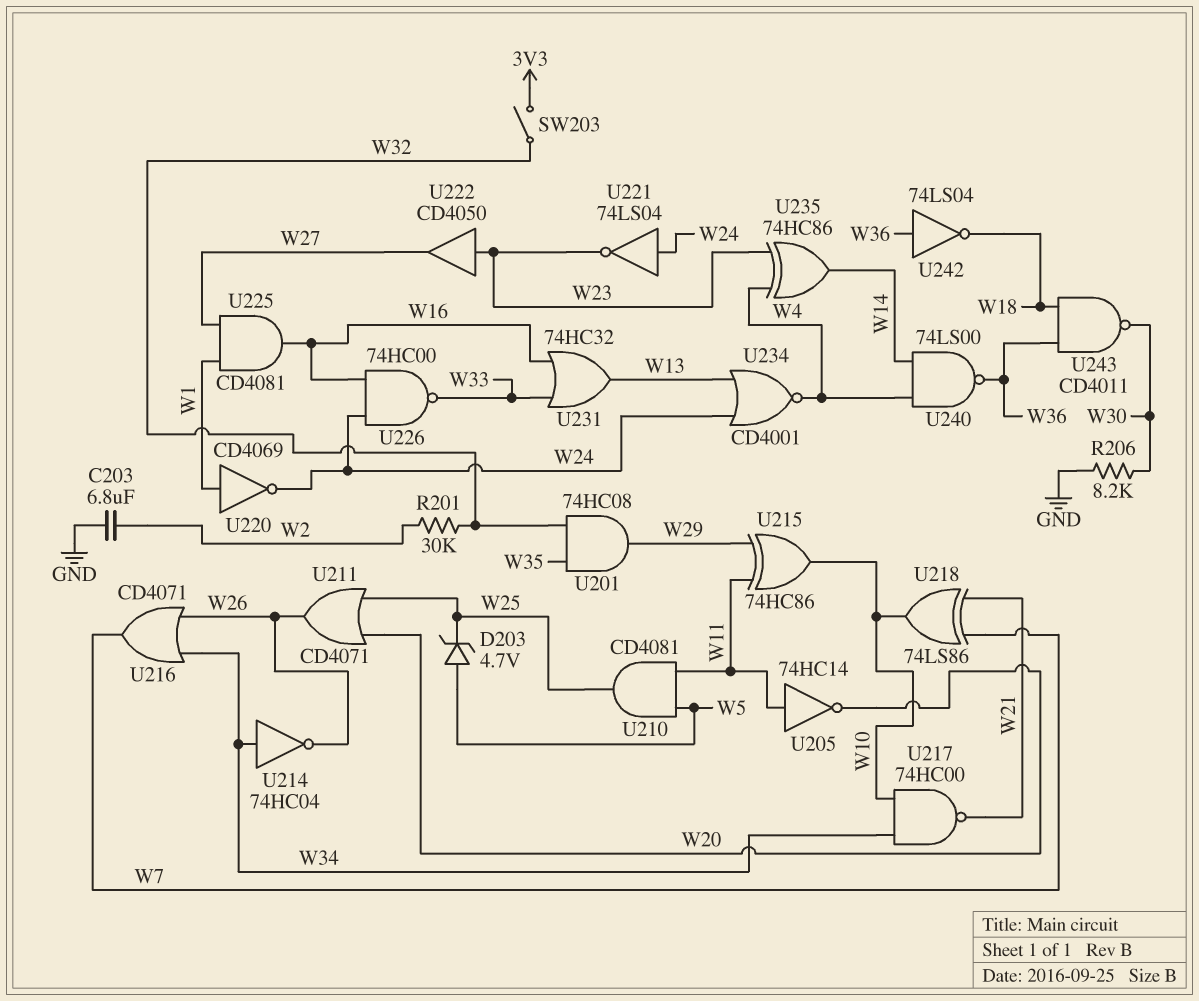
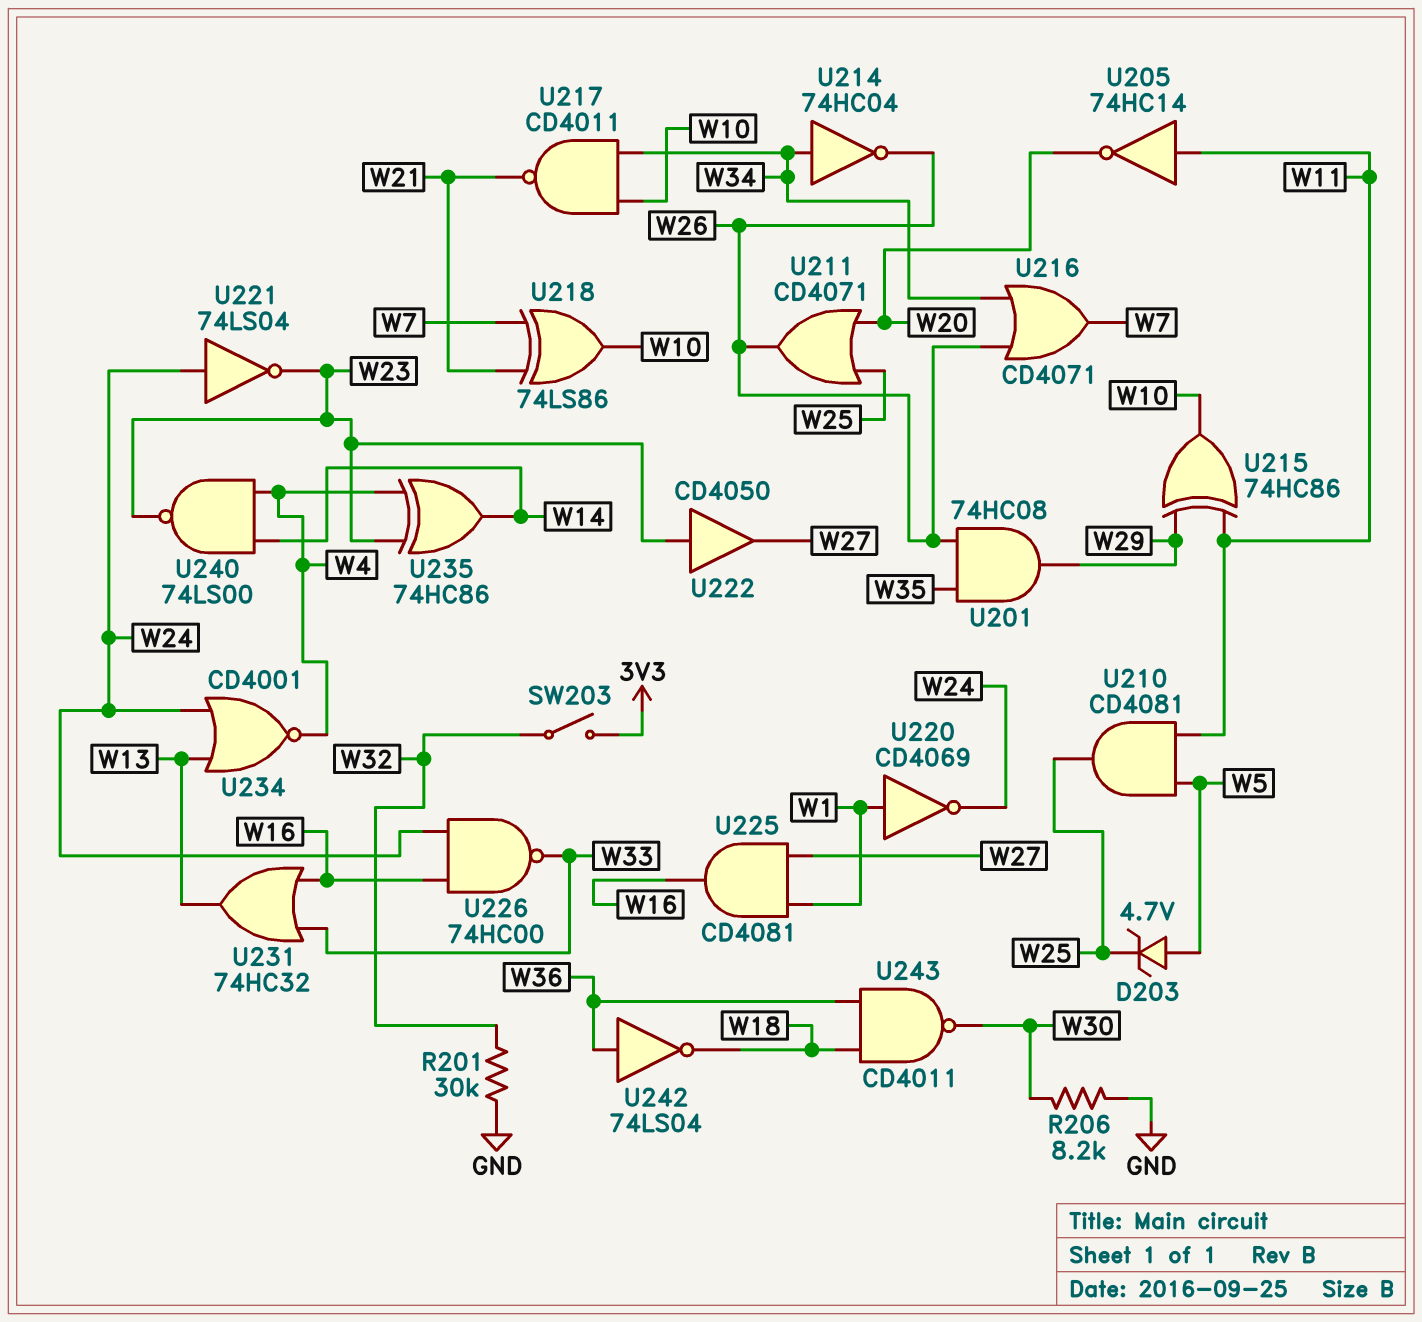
C203: 6.8uF (GND, W2) -> none
R201: 30k (W2, W32) -> 30k (GND, W32)
U201: AND 74HC08 (in W32, in W35, out W29) -> AND 74HC08 (in W26, in W35, out W29)
U217: NAND 74HC00 (in W10, in W34, out W21) -> NAND CD4011 (in W10, in W34, out W21)
U240: NAND 74LS00 (in W4, in W14, out W36) -> NAND 74LS00 (in W4, in W14, out W23)

